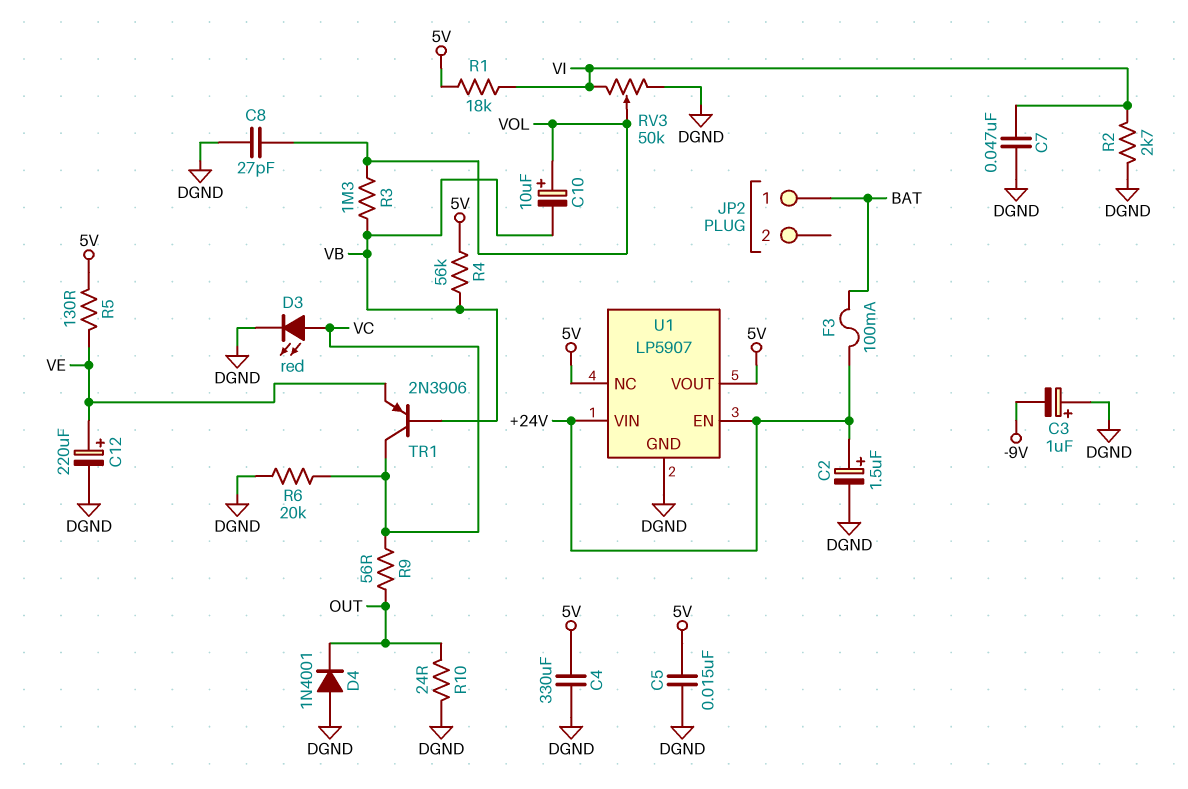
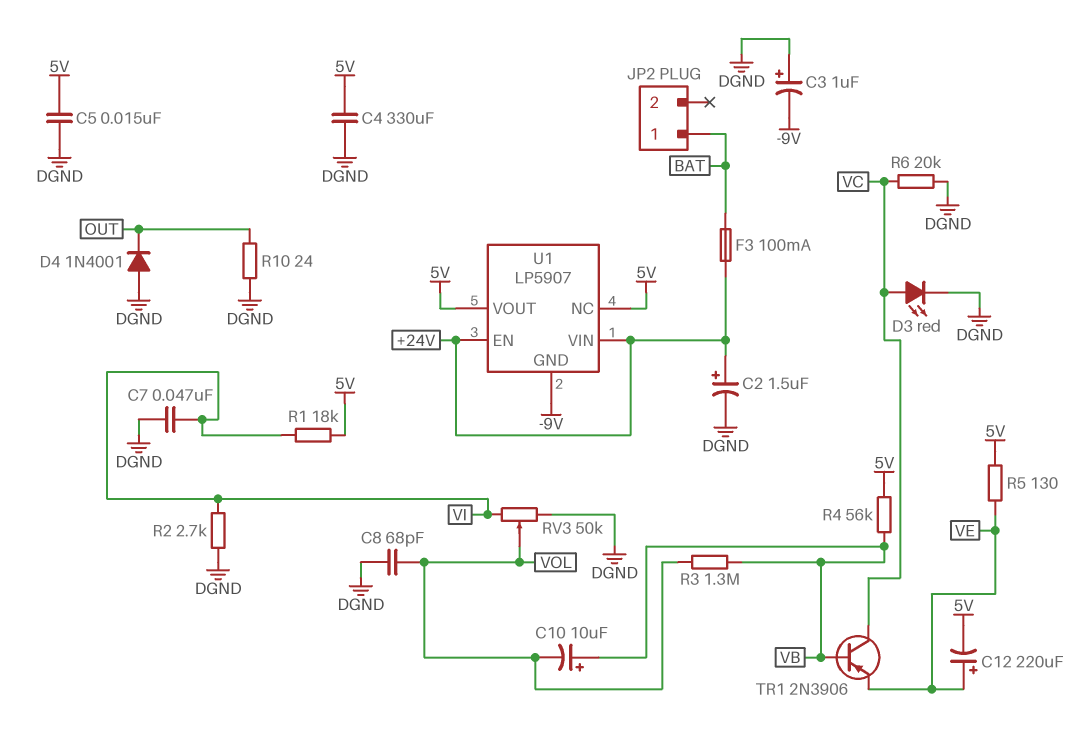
C8: 27pF (DGND, VOL) -> 68pF (DGND, VOL)
C10: 10uF (plus VOL, minus VB) -> 10uF (plus VB, minus VOL)
C12: 220uF (plus VE, minus DGND) -> 220uF (plus VE, minus 5V)
R9: 56 (OUT, VC) -> none
U1 pin GND: DGND -> -9V

